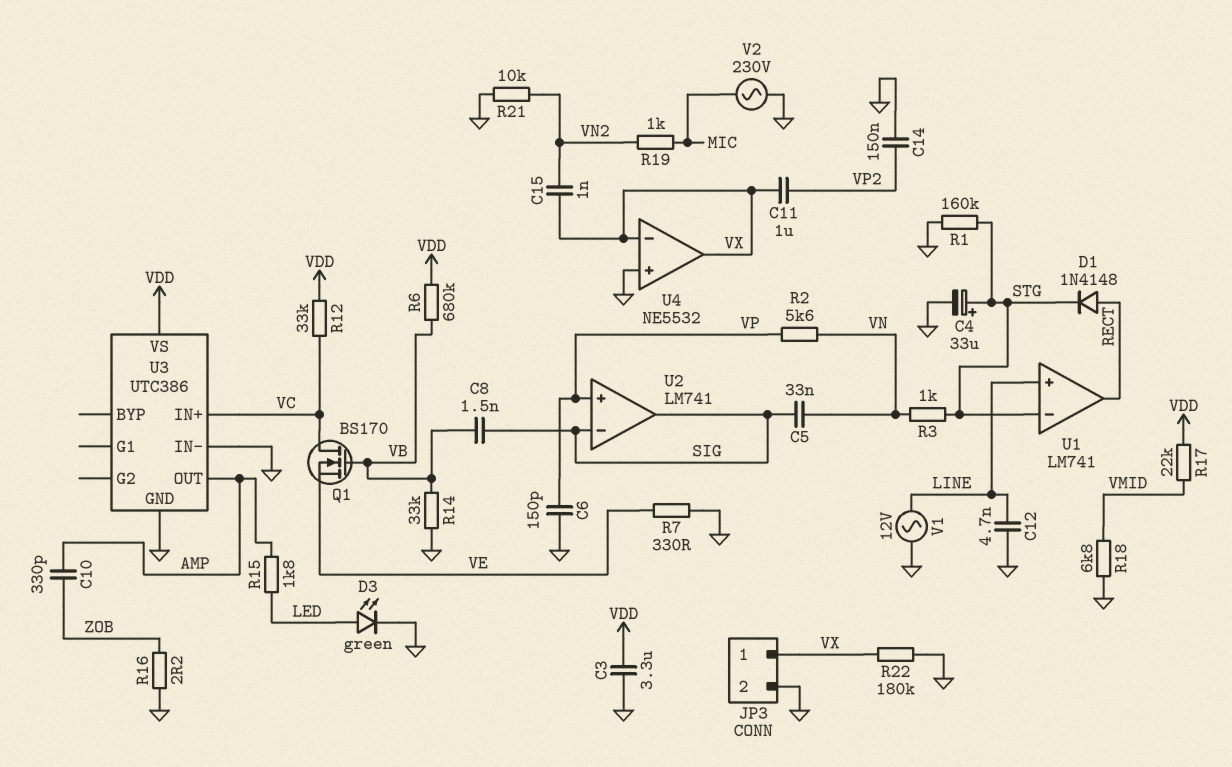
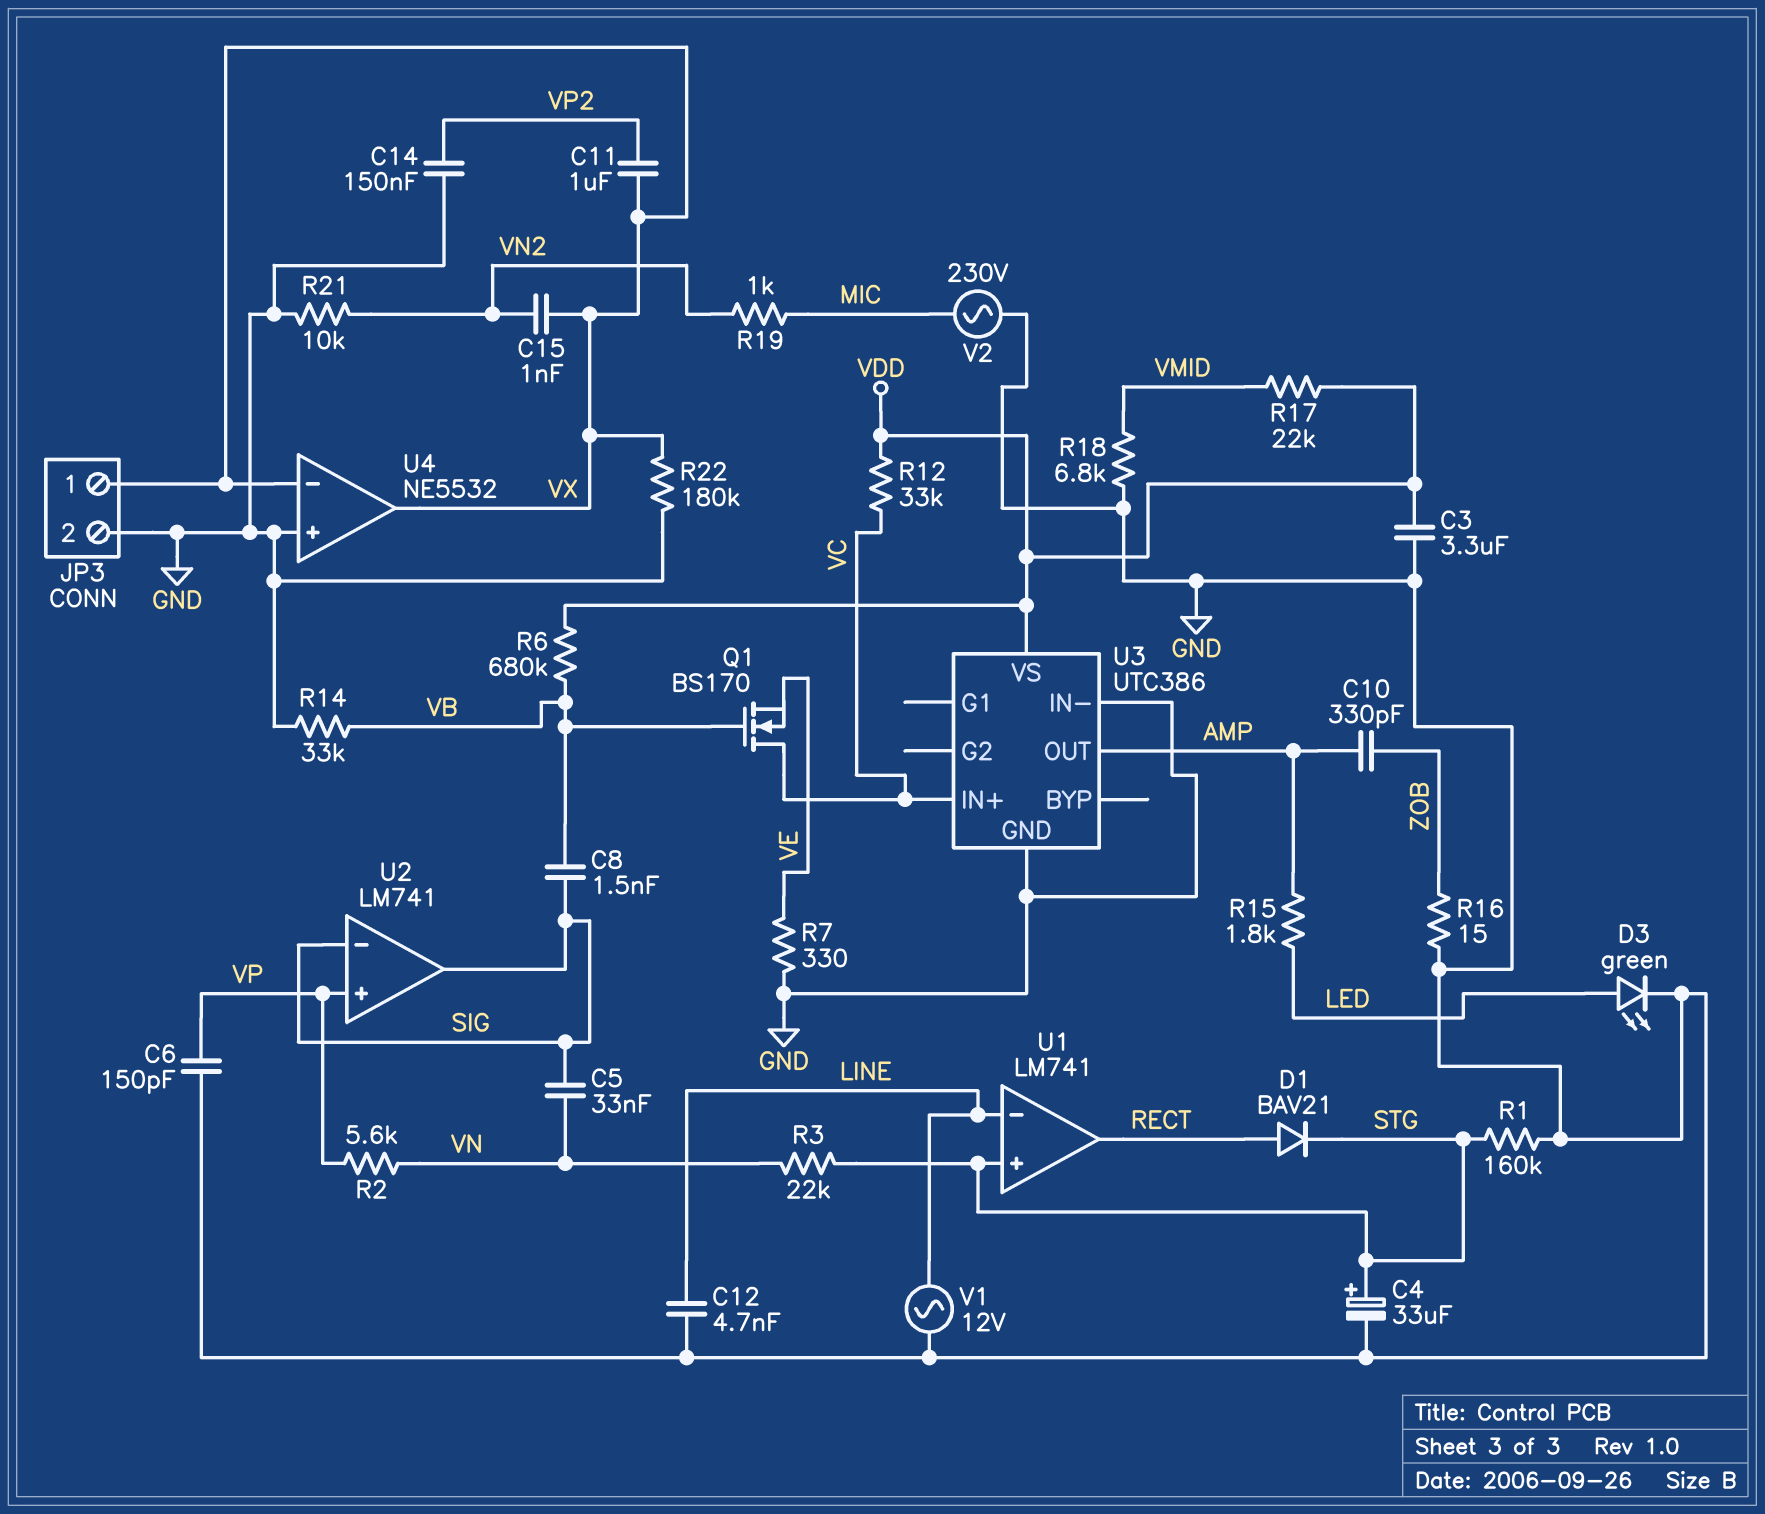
D1: diode 1N4148 (A RECT, K STG) -> diode BAV21 (A RECT, K STG)
R3: 1k (STG, VN) -> 22k (STG, VN)
R16: 2.2 (GND, ZOB) -> 15 (GND, ZOB)
U1 pin in+: LINE -> STG
U1 pin in-: STG -> LINE

